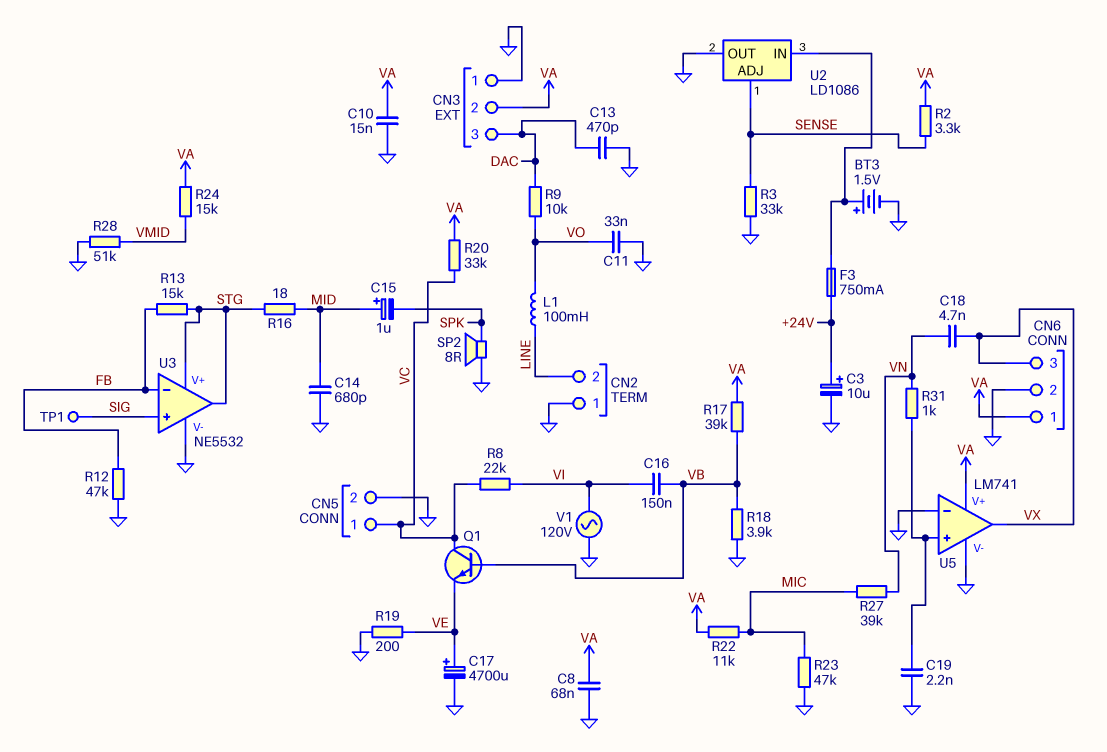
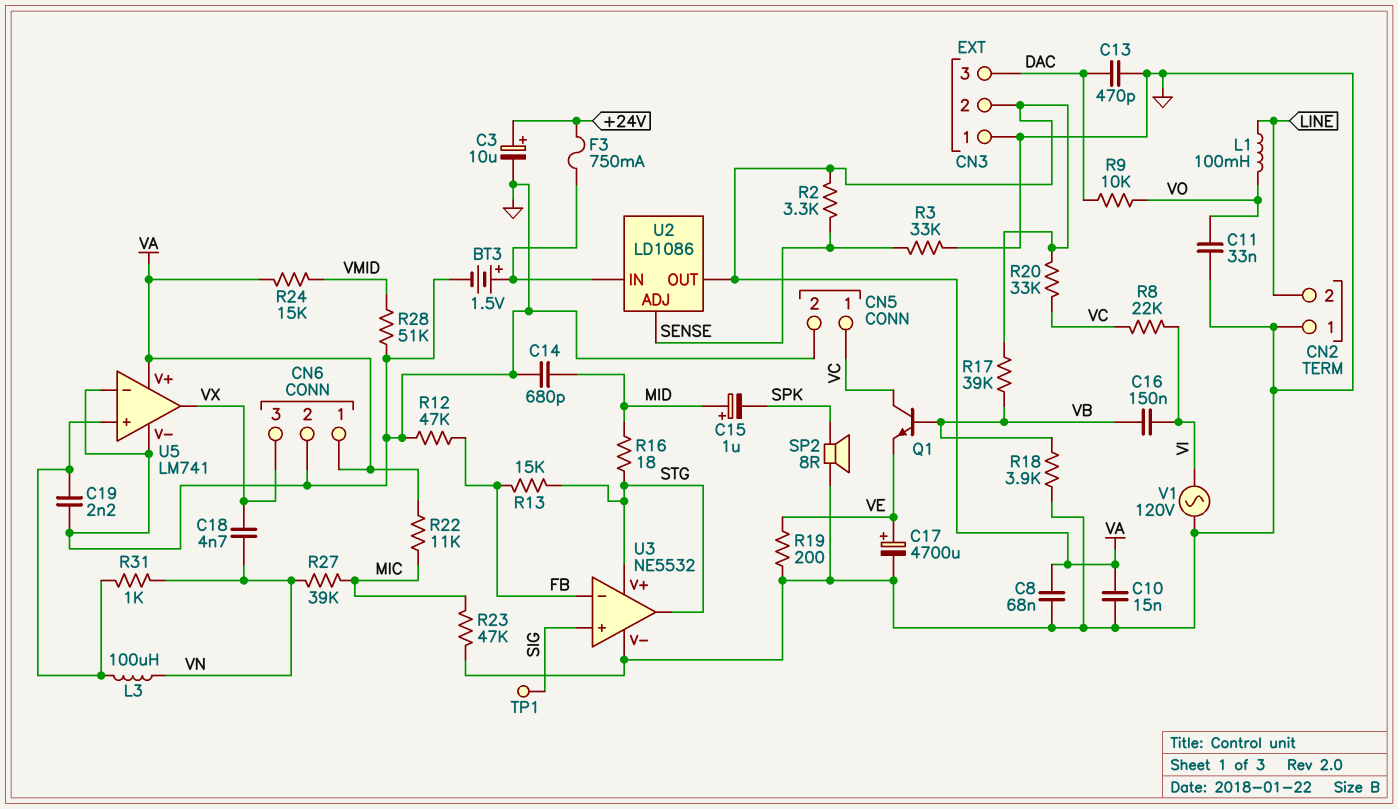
L3: none -> 100uH (U5/in+, VN)
U2 pin OUT: GND -> VA

